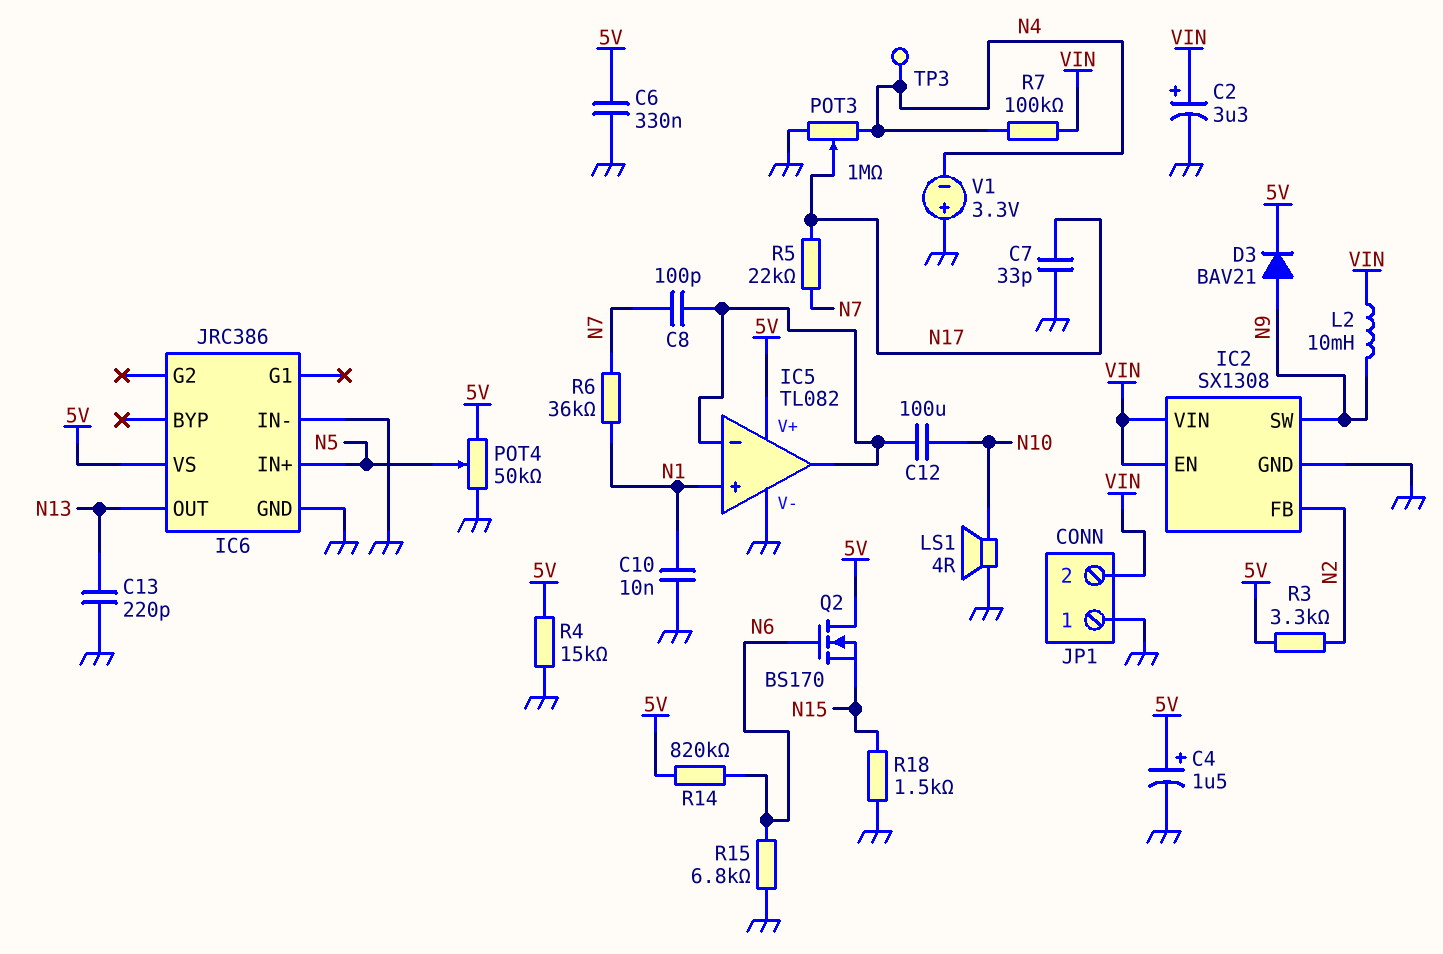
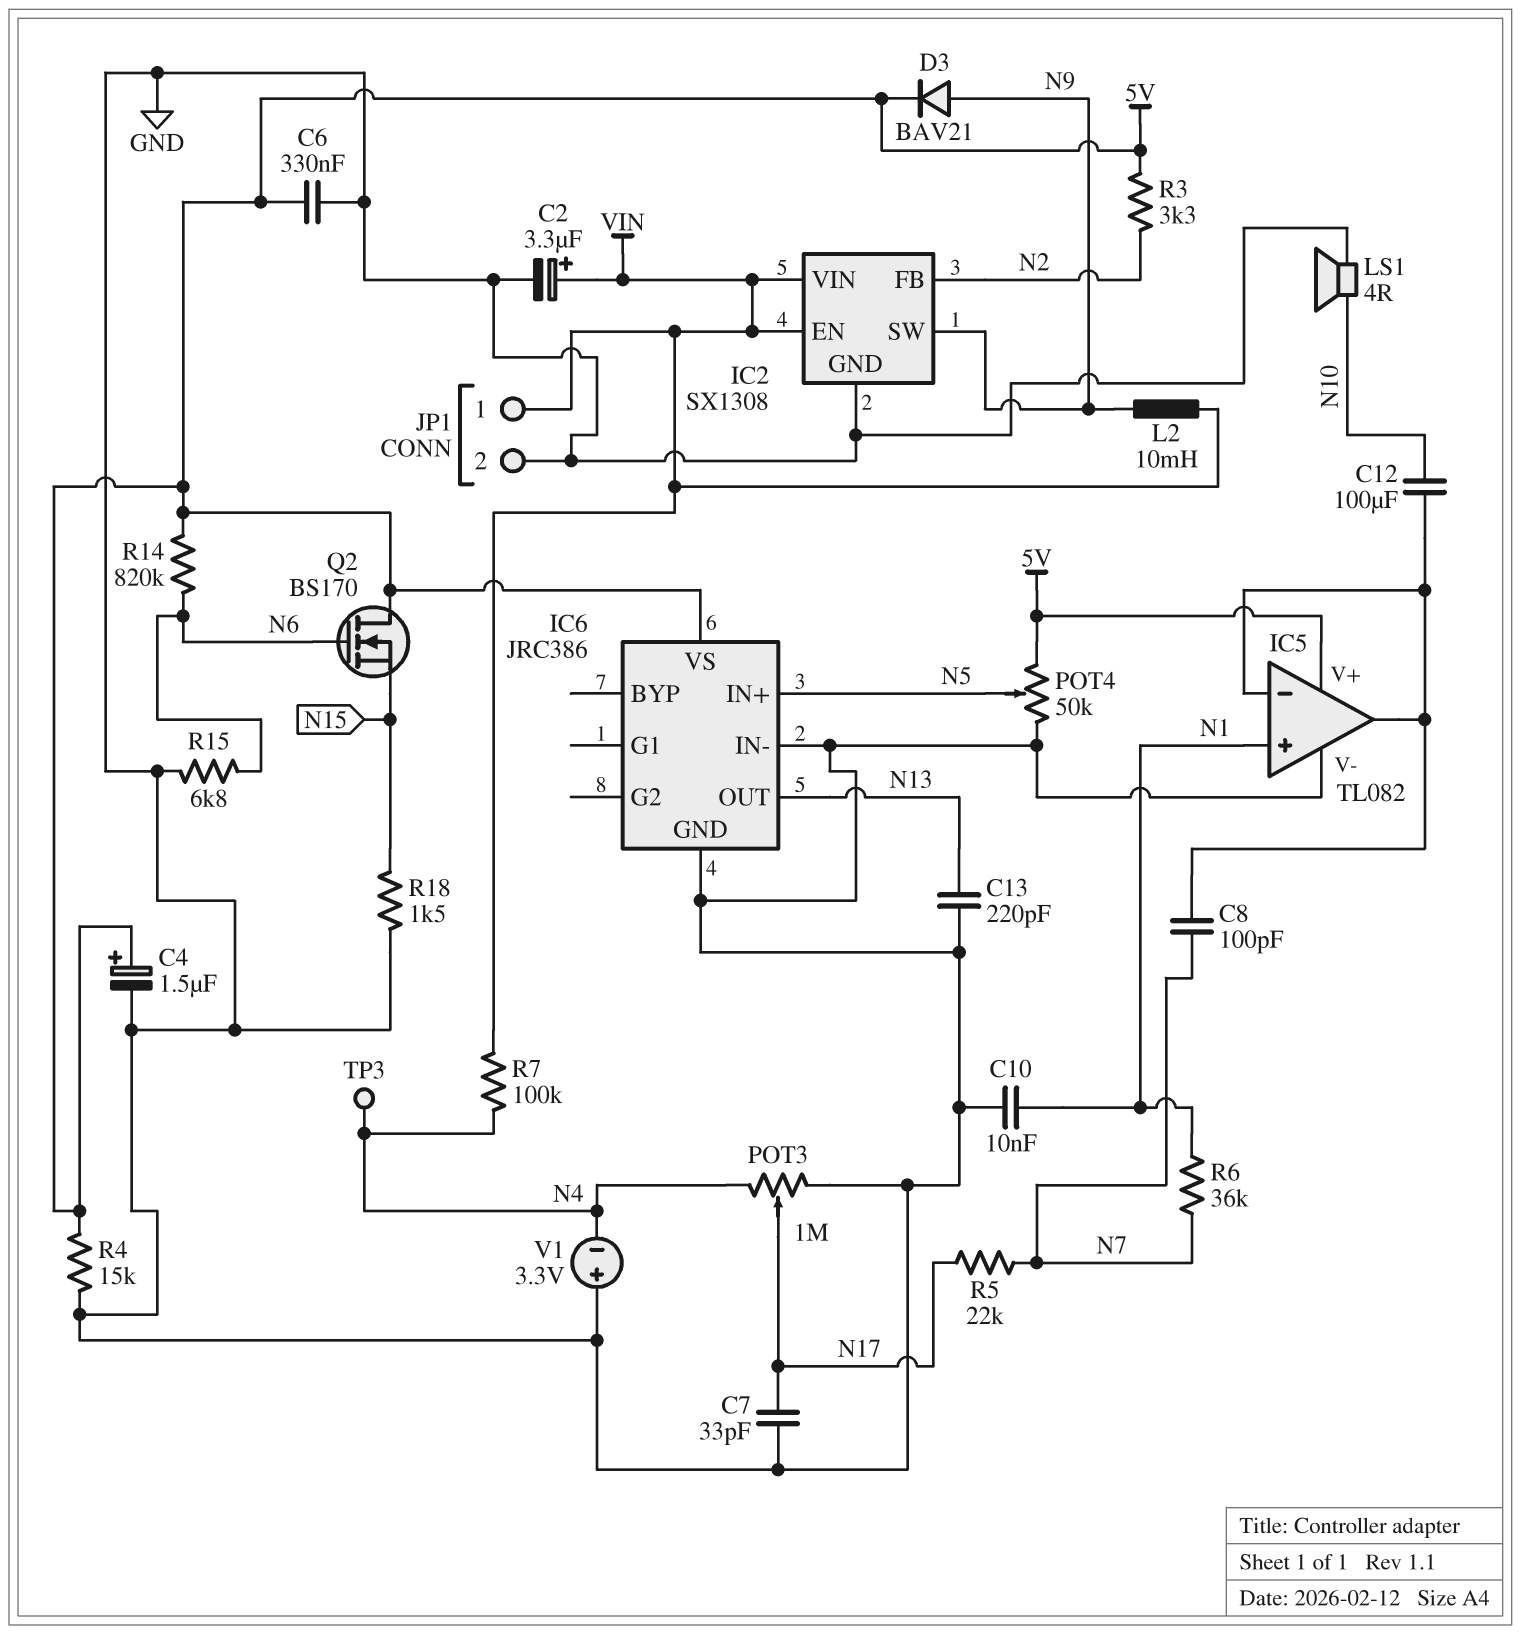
JP1 pin 1: GND -> VIN
JP1 pin 2: VIN -> GND

